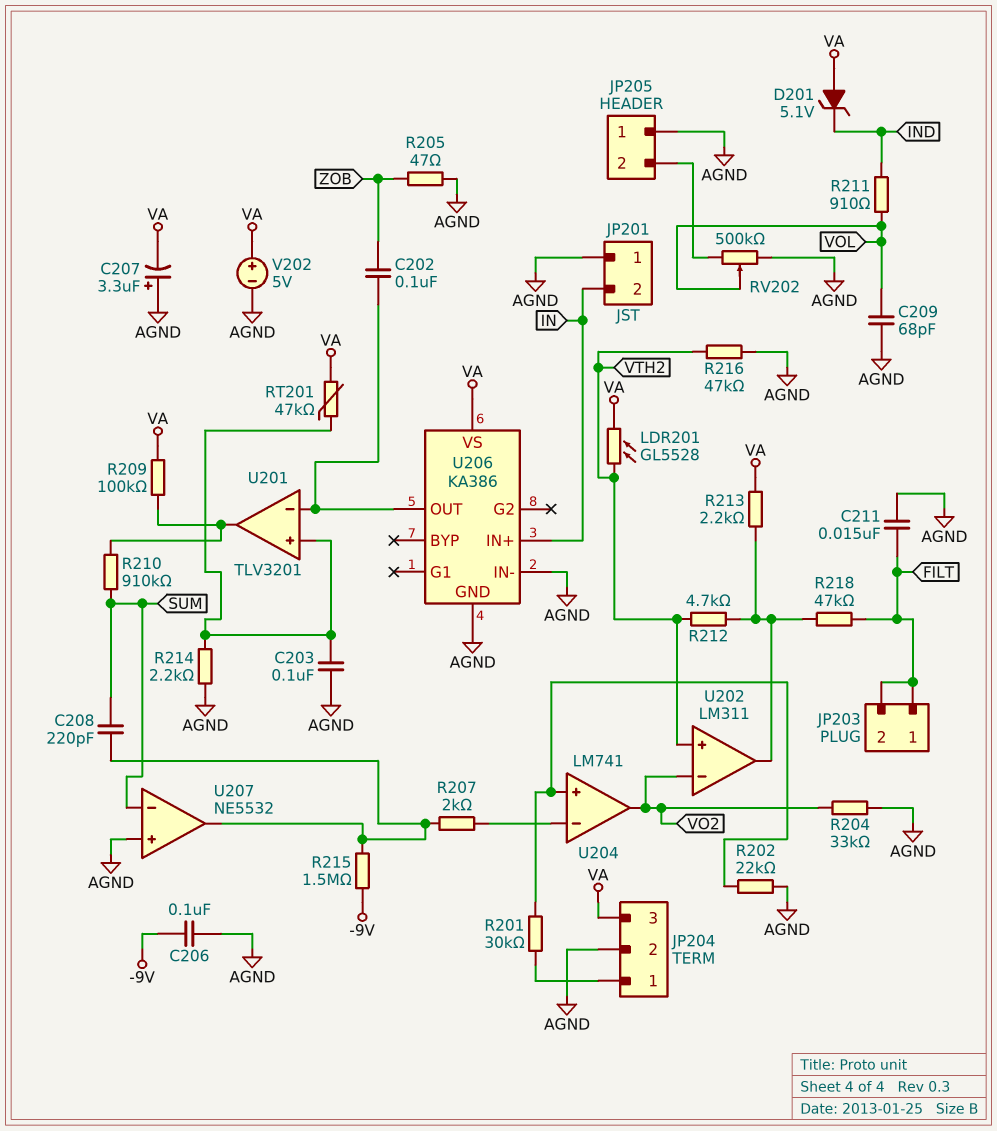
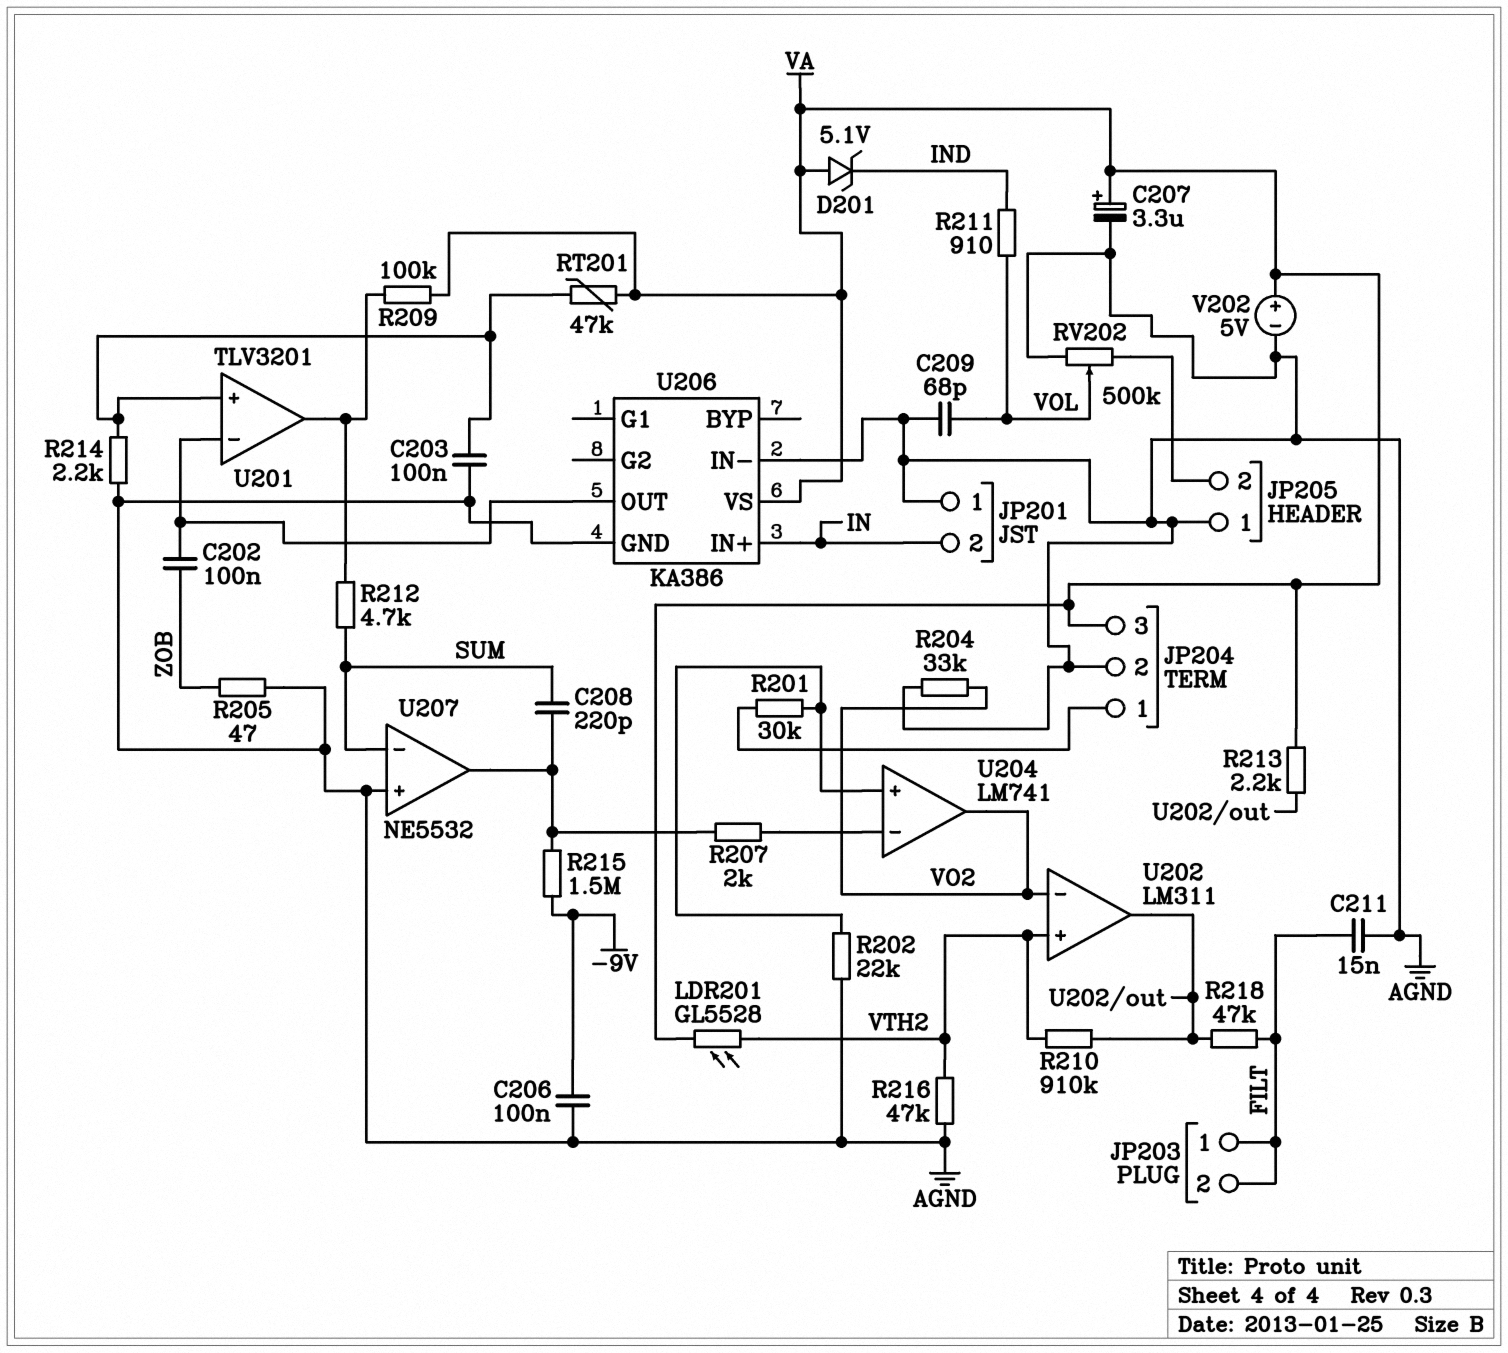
C207: 3.3uF (plus AGND, minus VA) -> 3.3uF (plus VA, minus AGND)
R210: 910k (SUM, U201/out) -> 910k (U202/out, VTH2)
R212: 4.7k (U202/out, VTH2) -> 4.7k (SUM, U201/out)

